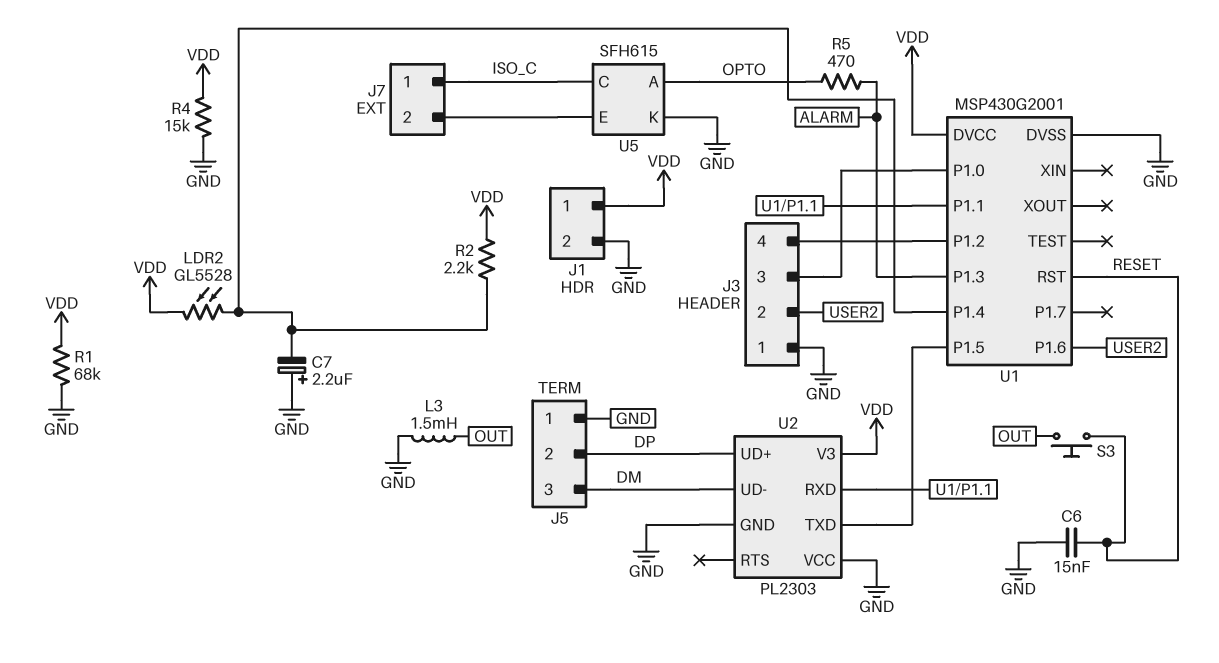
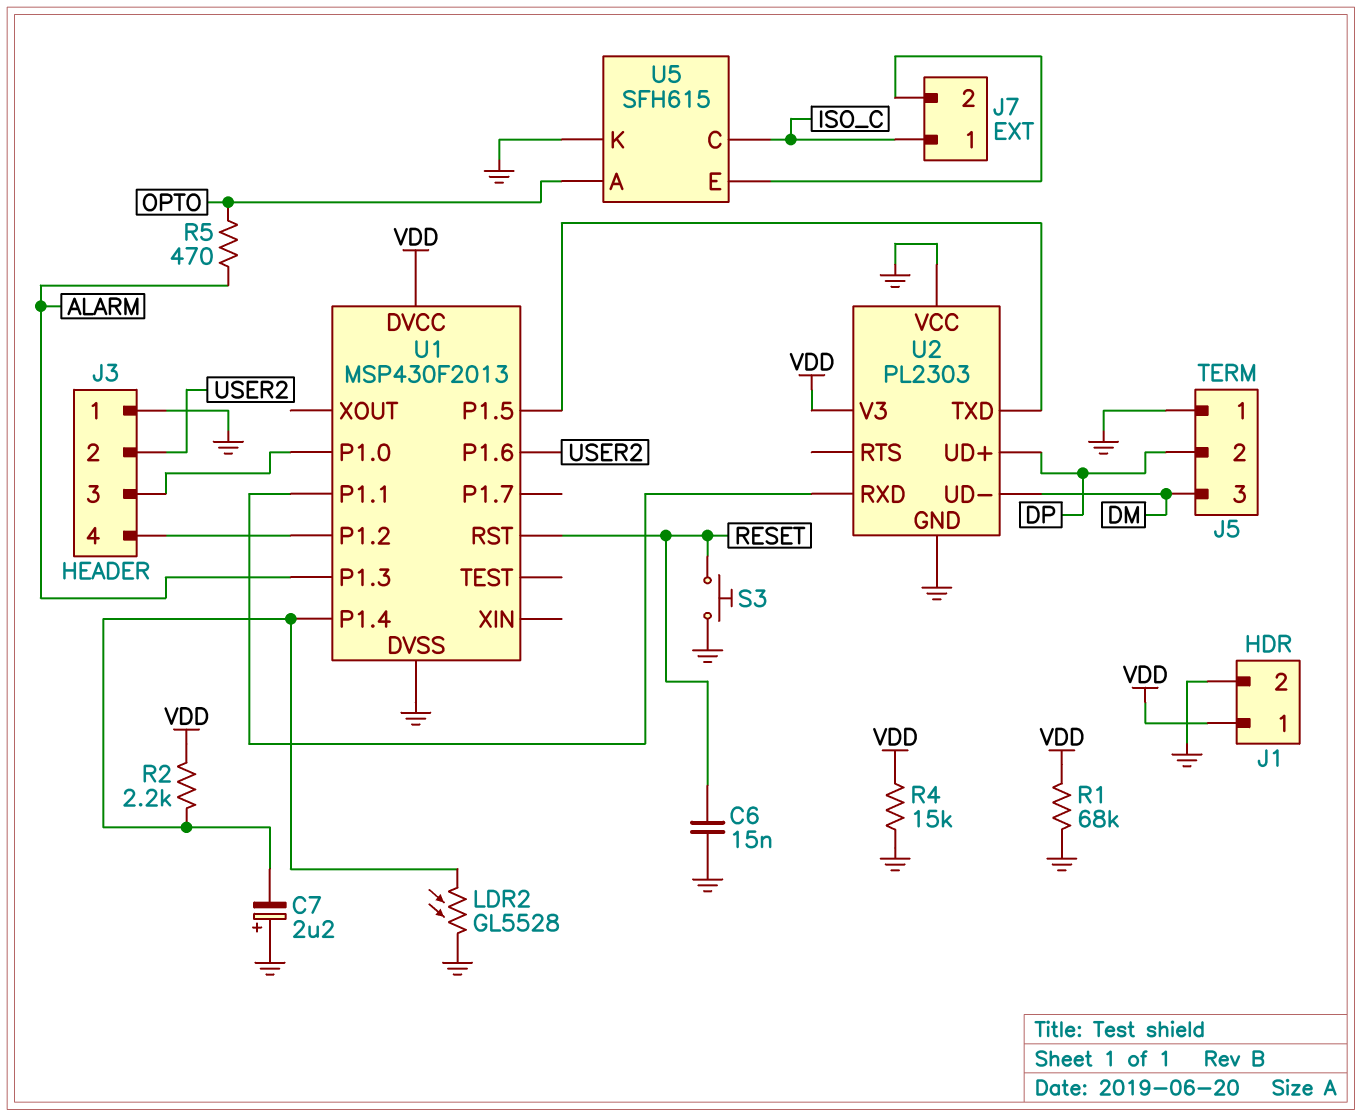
L3: 1.5mH (GND, OUT) -> none
LDR2: GL5528 (U1/P1.4, VDD) -> GL5528 (GND, U1/P1.4)
S3: button (OUT, RESET) -> button (GND, RESET)
U1: MSP430G2001 -> MSP430F2013

